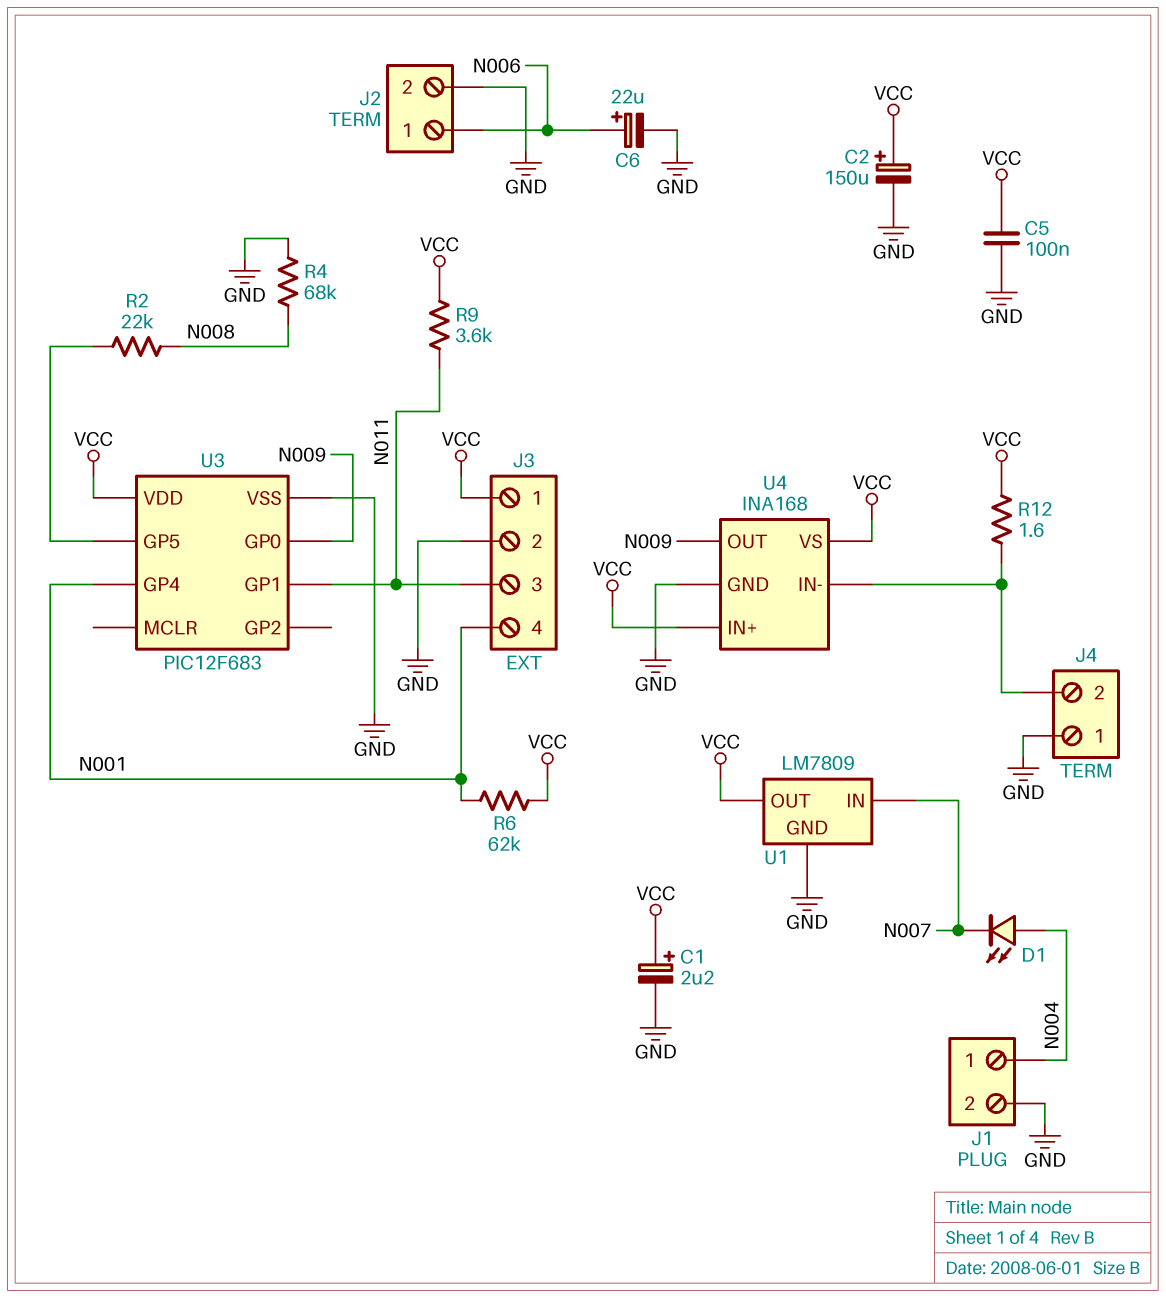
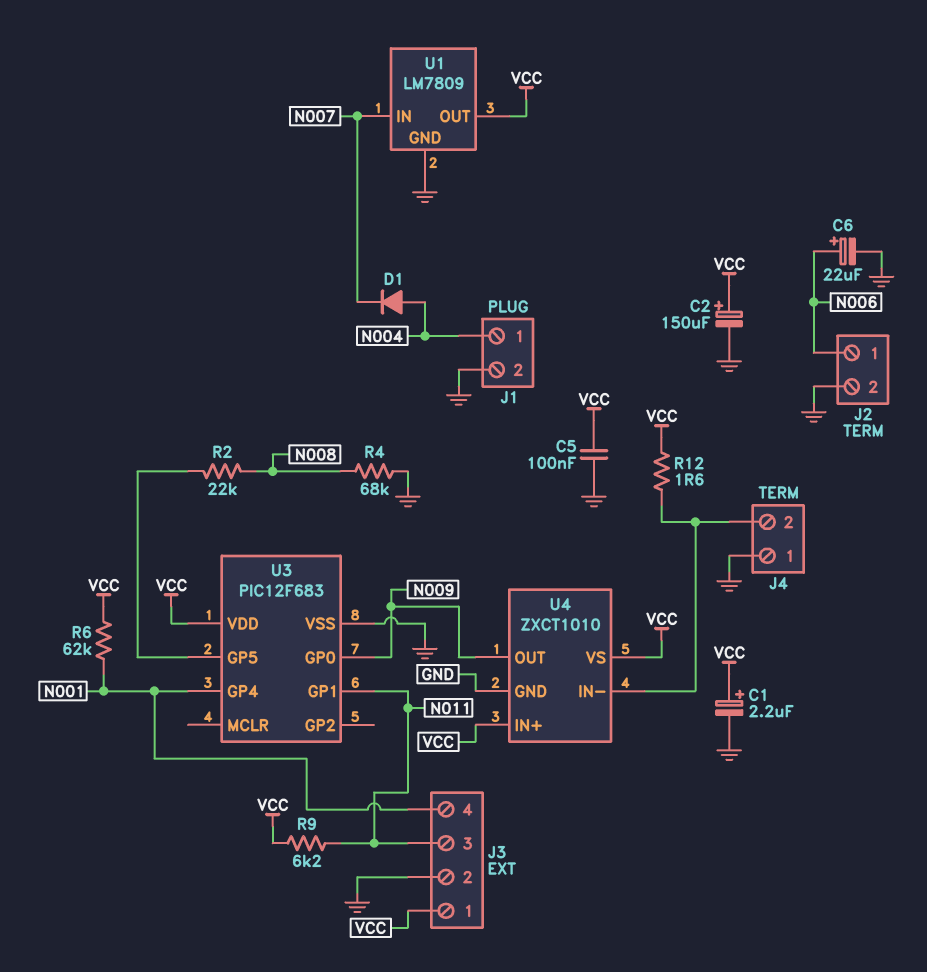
D1: LED (A N004, K N007) -> diode (A N004, K N007)
R9: 3.6k (N011, VCC) -> 6.2k (N011, VCC)
U4: INA168 -> ZXCT1010

